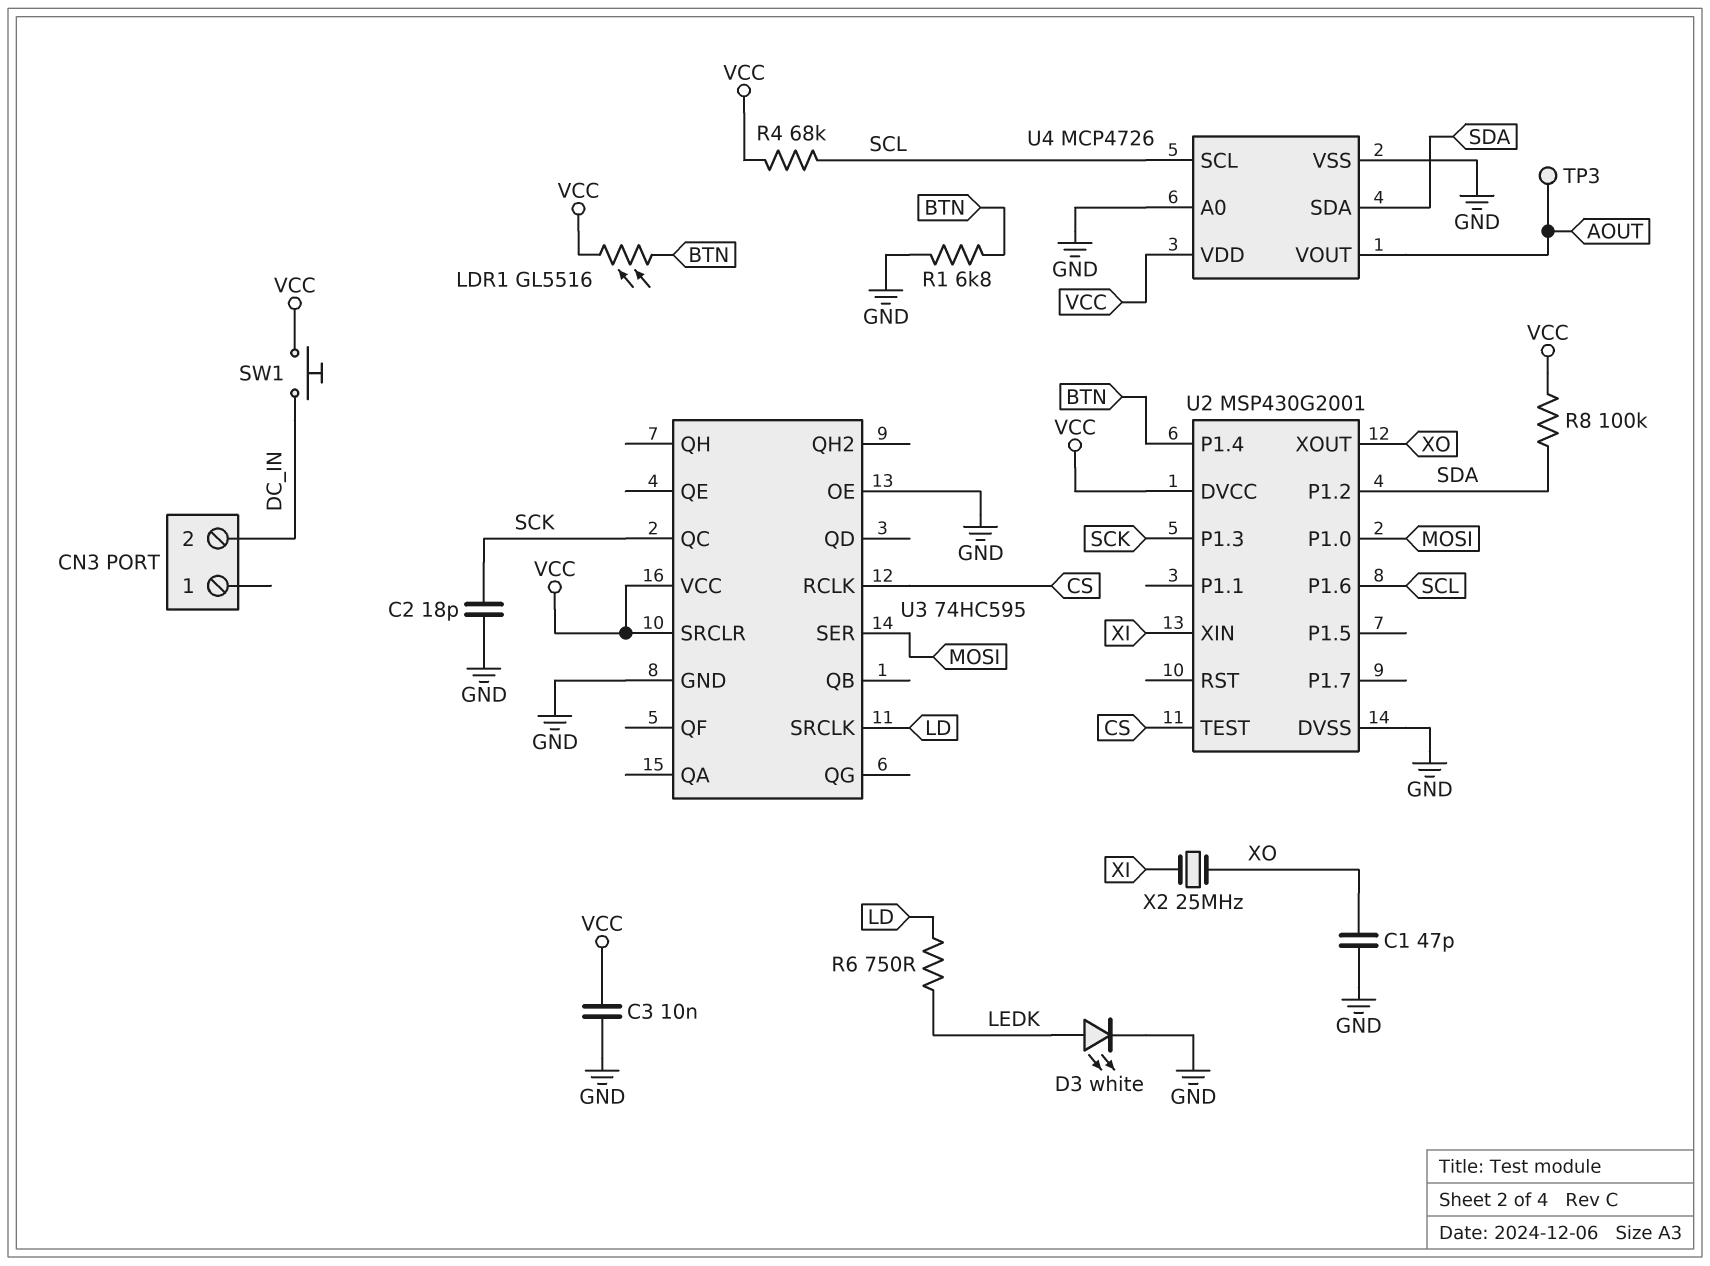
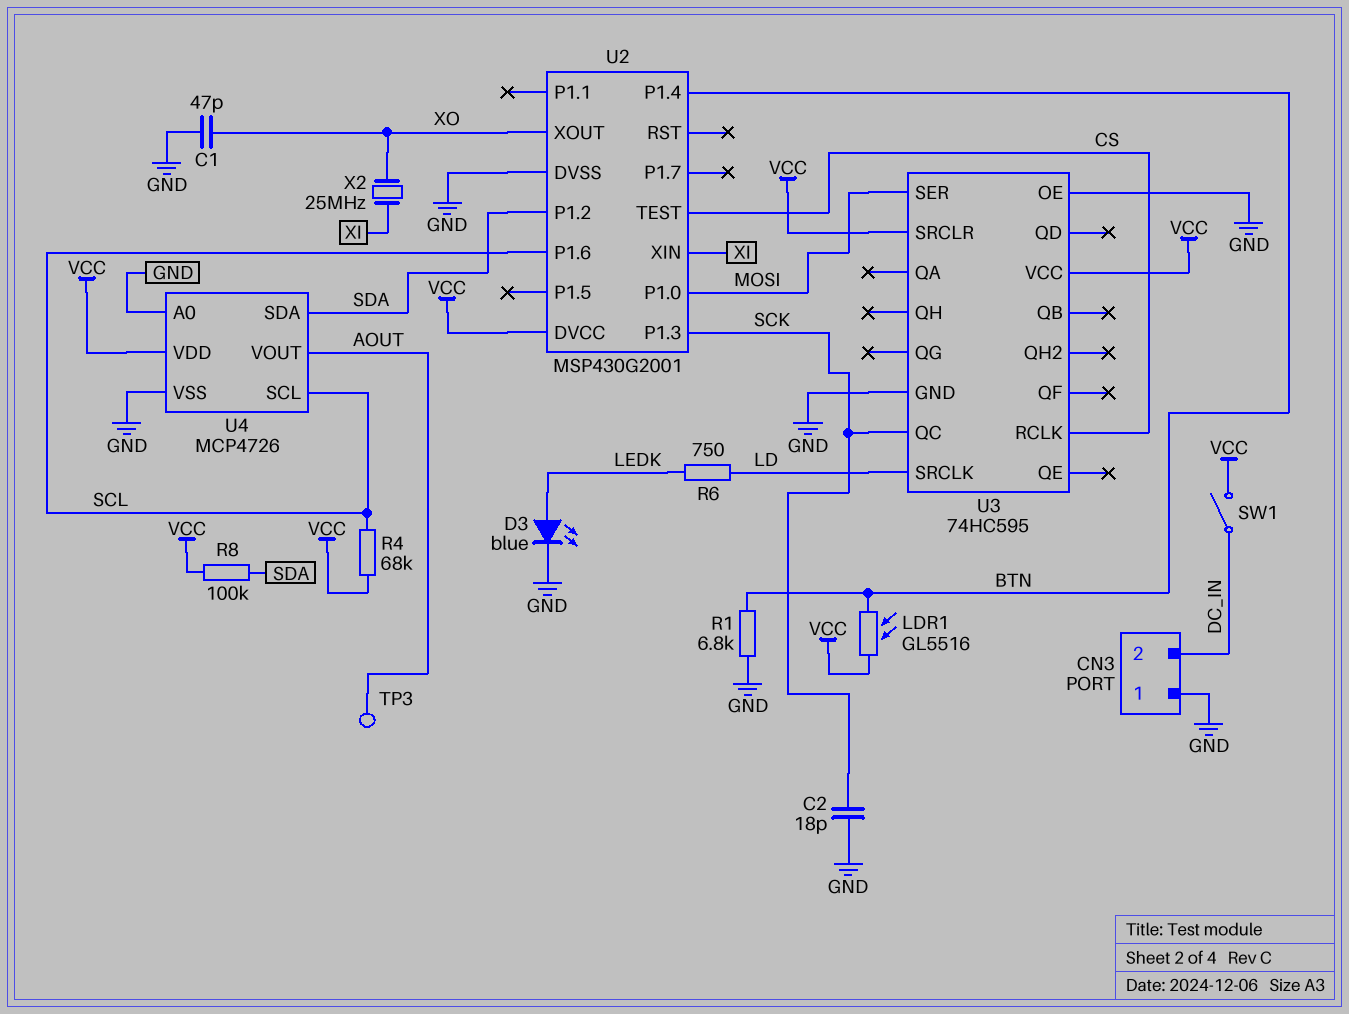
C3: 10nF (GND, VCC) -> none
CN3 pin 1: none -> GND
D3: LED white (A LEDK, K GND) -> LED blue (A LEDK, K GND)
SW1: button (DC_IN, VCC) -> switch (DC_IN, VCC)

